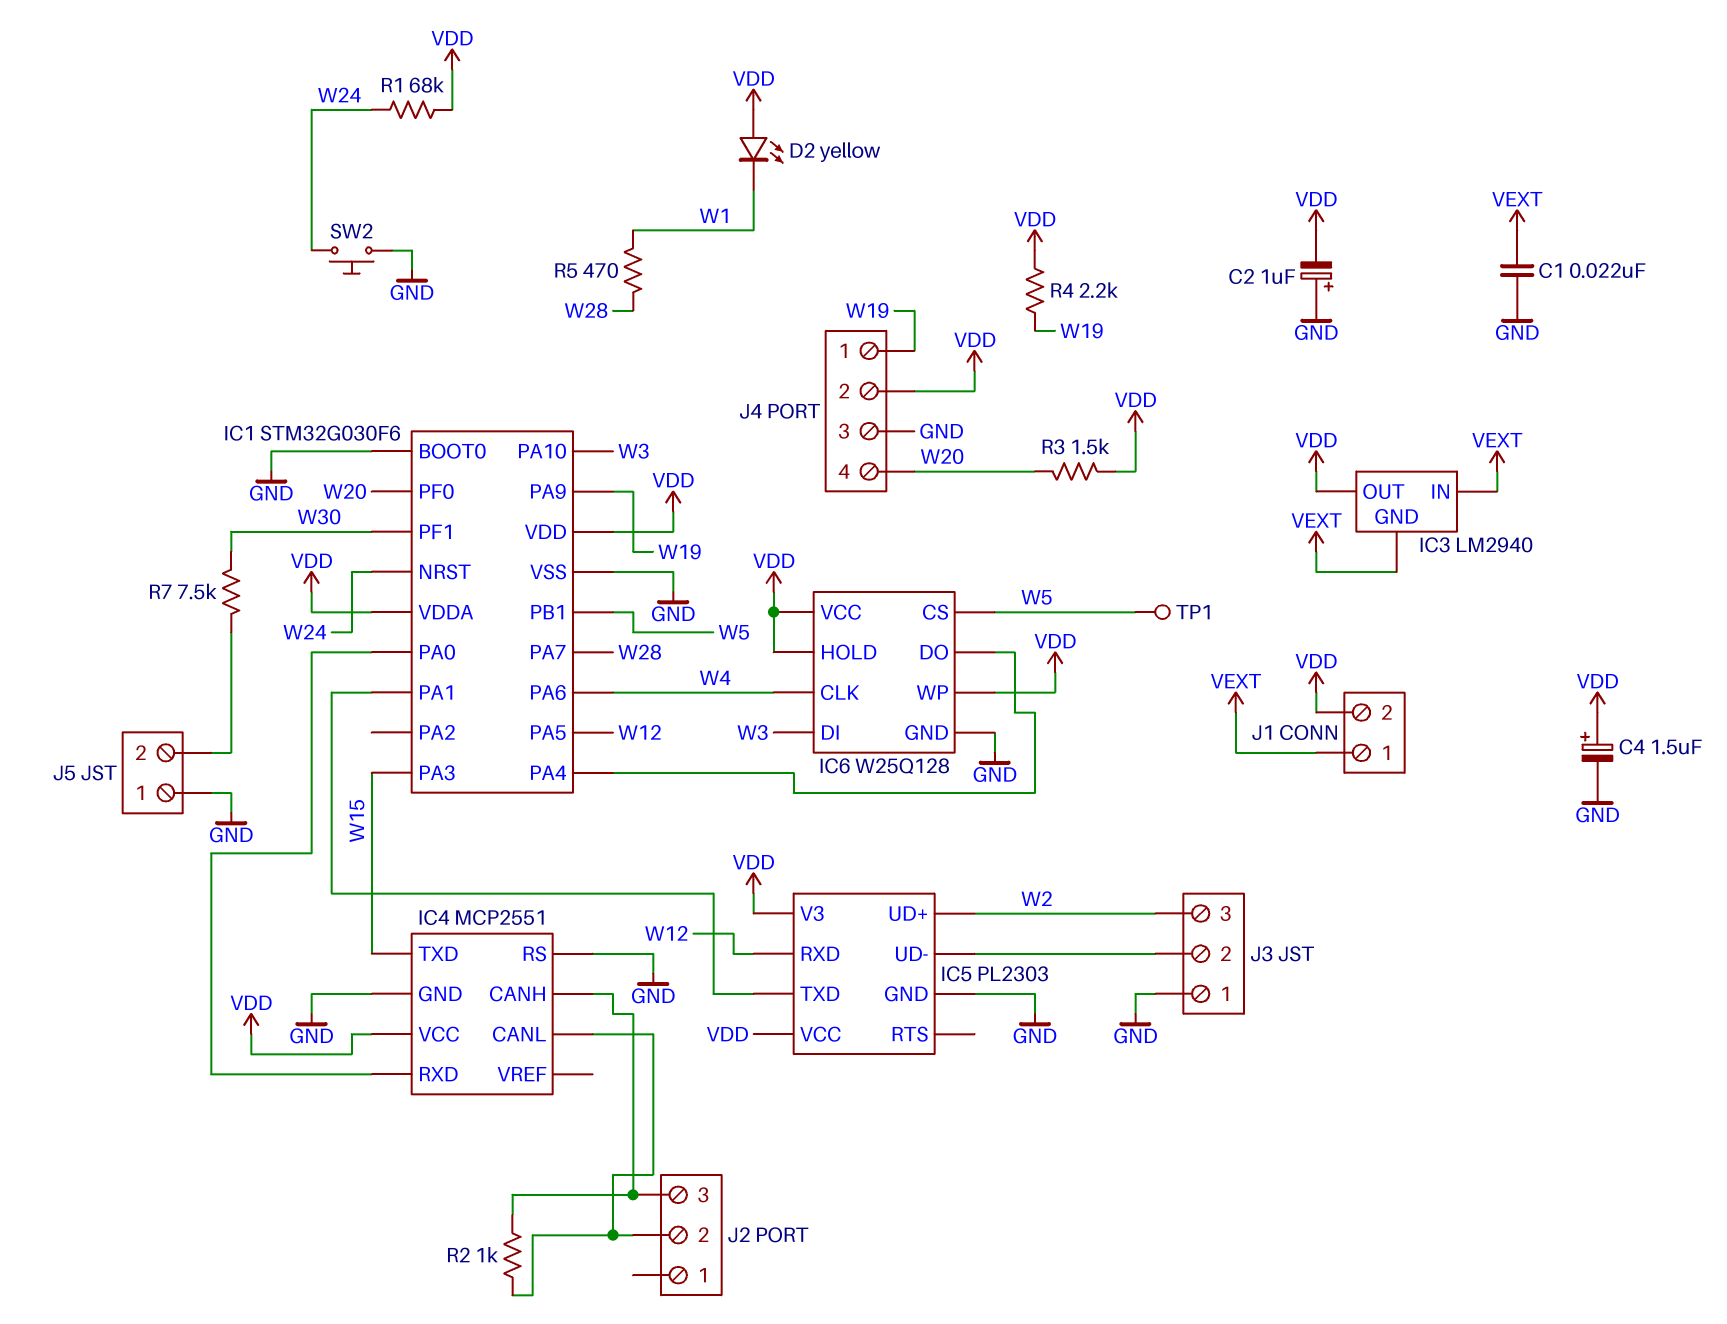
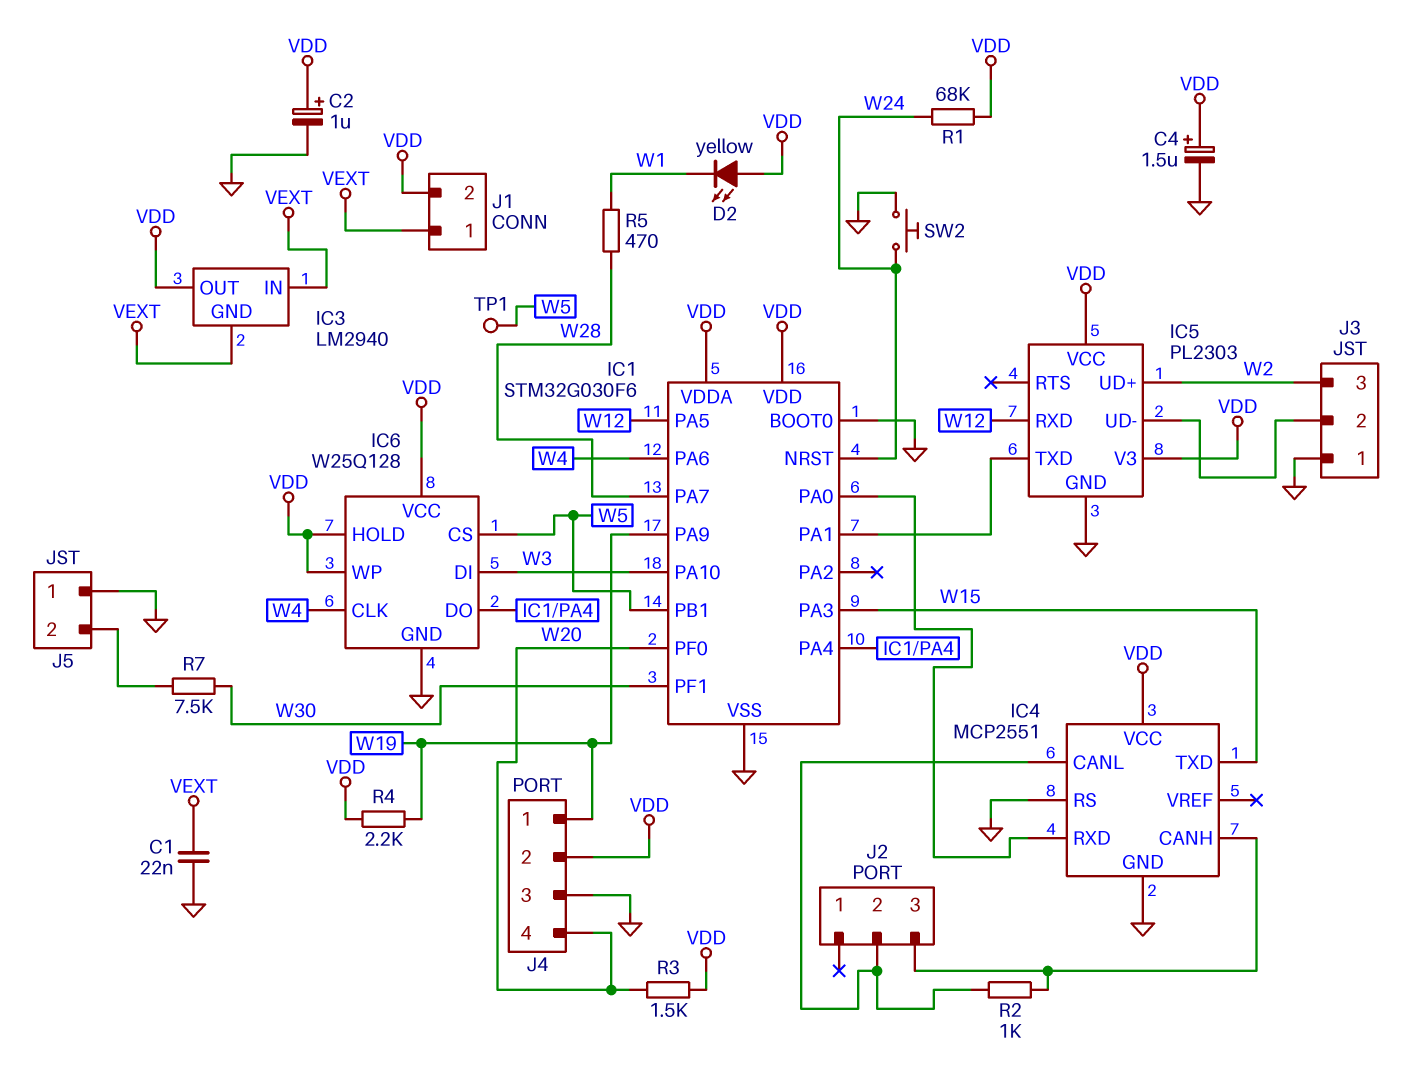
C2: 1uF (plus GND, minus VDD) -> 1uF (plus VDD, minus GND)

